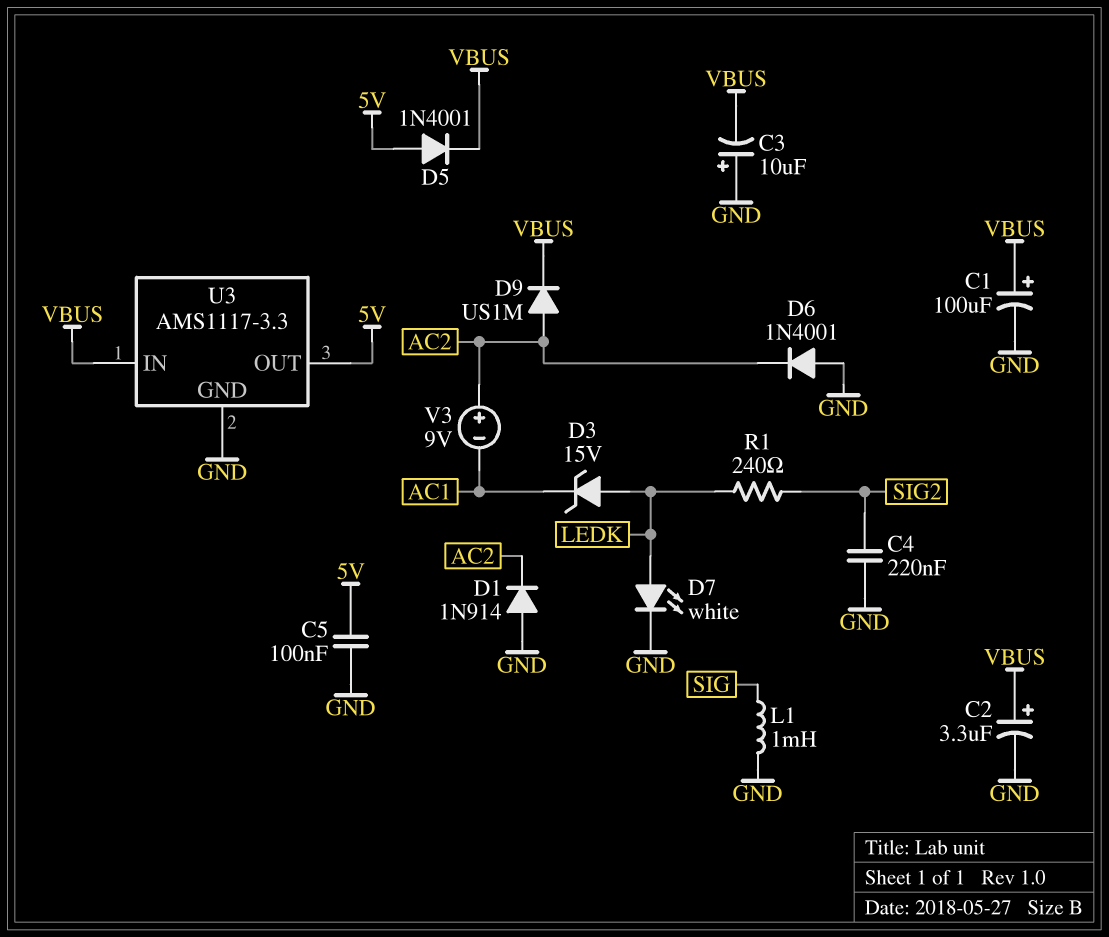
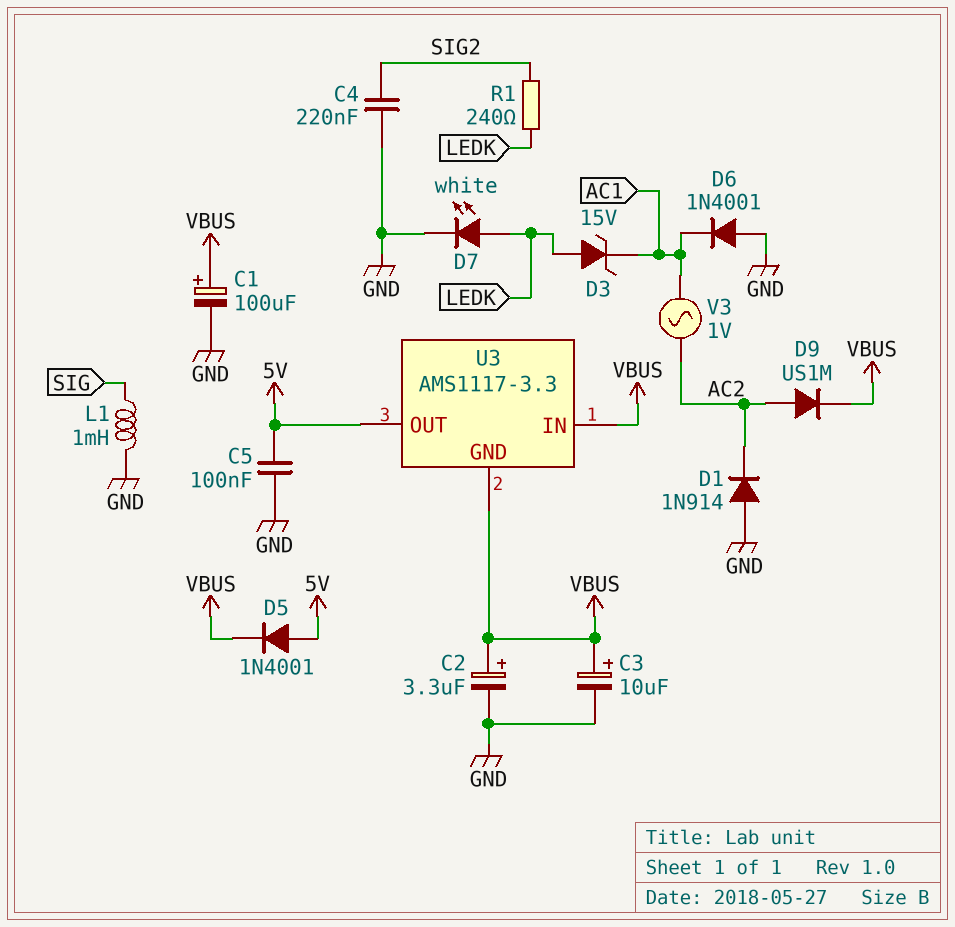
C3: 10uF (plus GND, minus VBUS) -> 10uF (plus VBUS, minus GND)
D6: diode 1N4001 (A GND, K AC2) -> diode 1N4001 (A GND, K AC1)
U3 pin GND: GND -> VBUS
V3: 9V (plus AC2, minus AC1) -> AC 1V (AC1, AC2)

